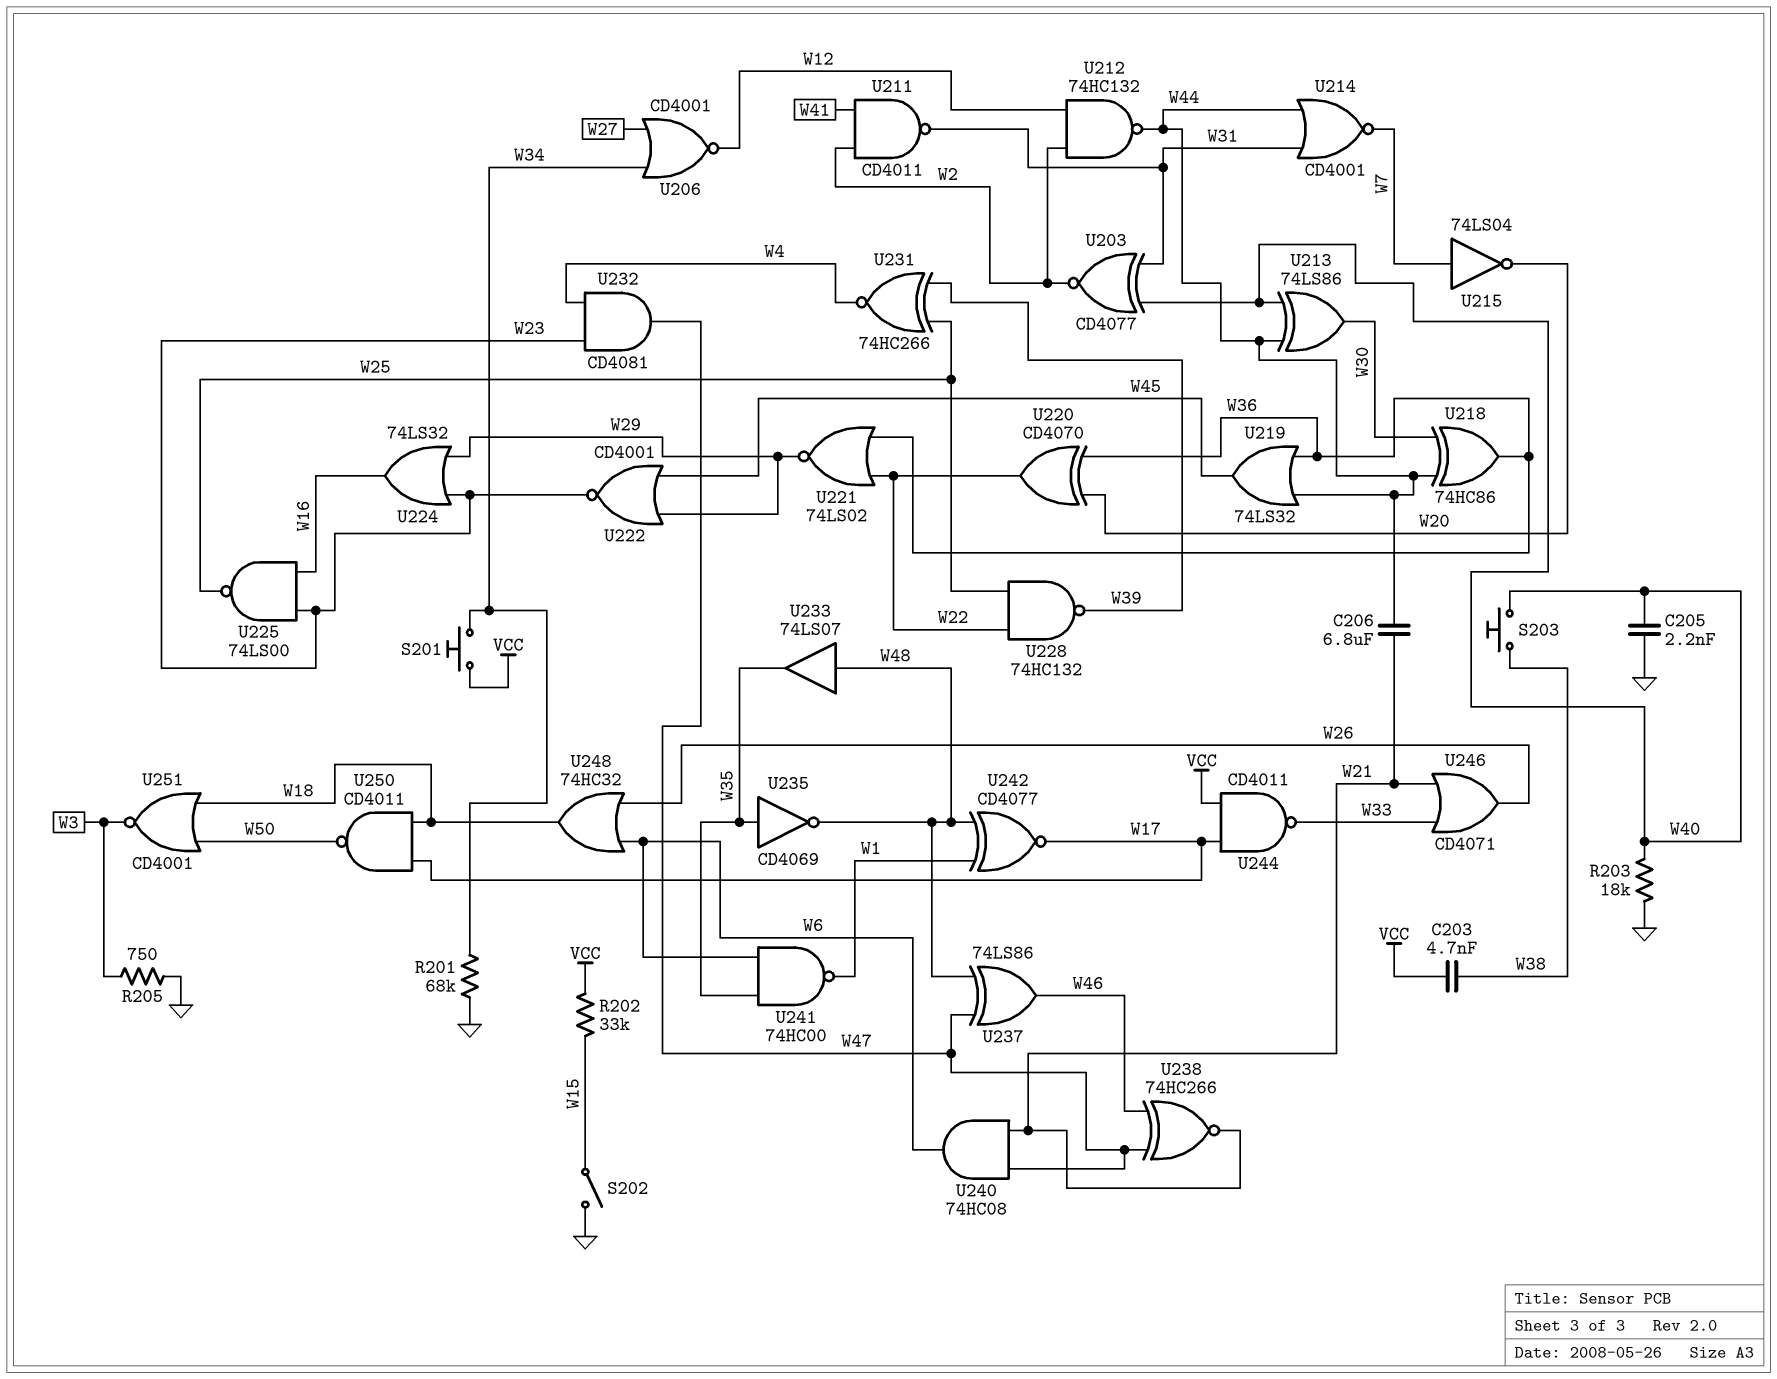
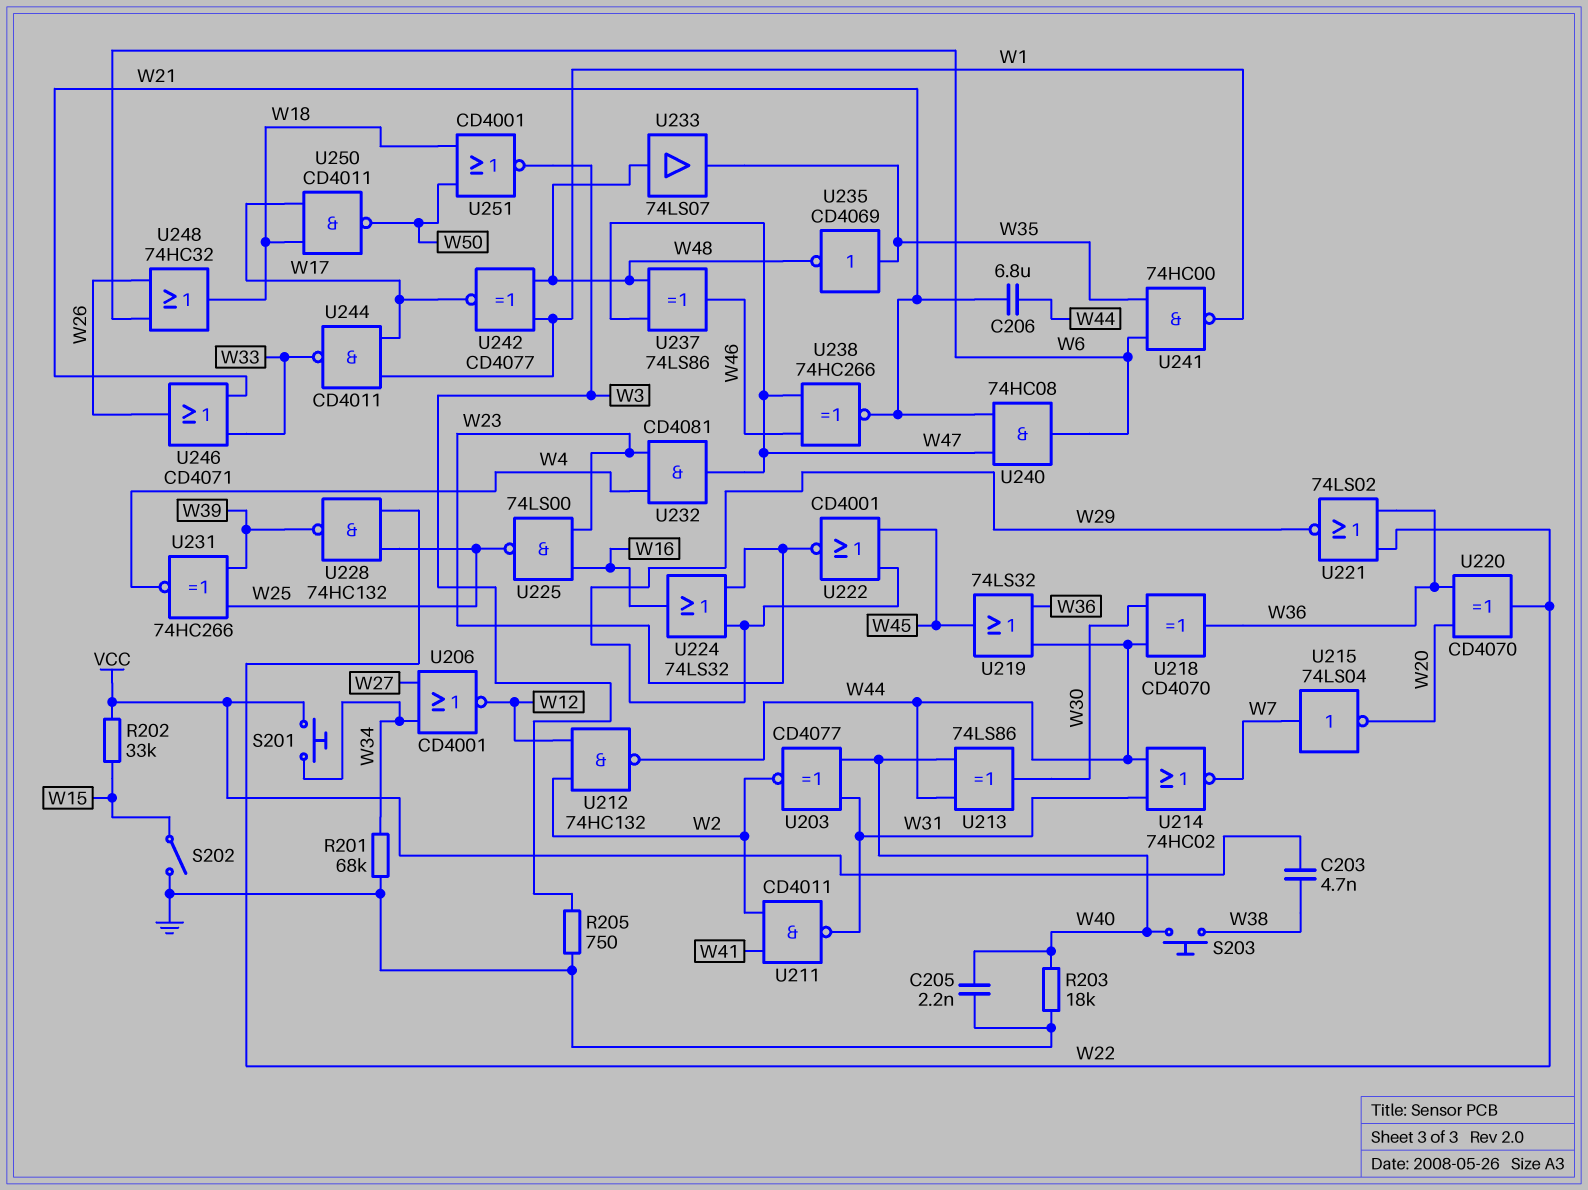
U214: NOR CD4001 (in W31, in W44, out W7) -> NOR 74HC02 (in W31, in W44, out W7)
U218: XOR 74HC86 (in W30, in W44, out W36) -> XOR CD4070 (in W30, in W44, out W36)
U244: NAND CD4011 (in VCC, in W17, out W33) -> NAND CD4011 (in W1, in W17, out W33)

